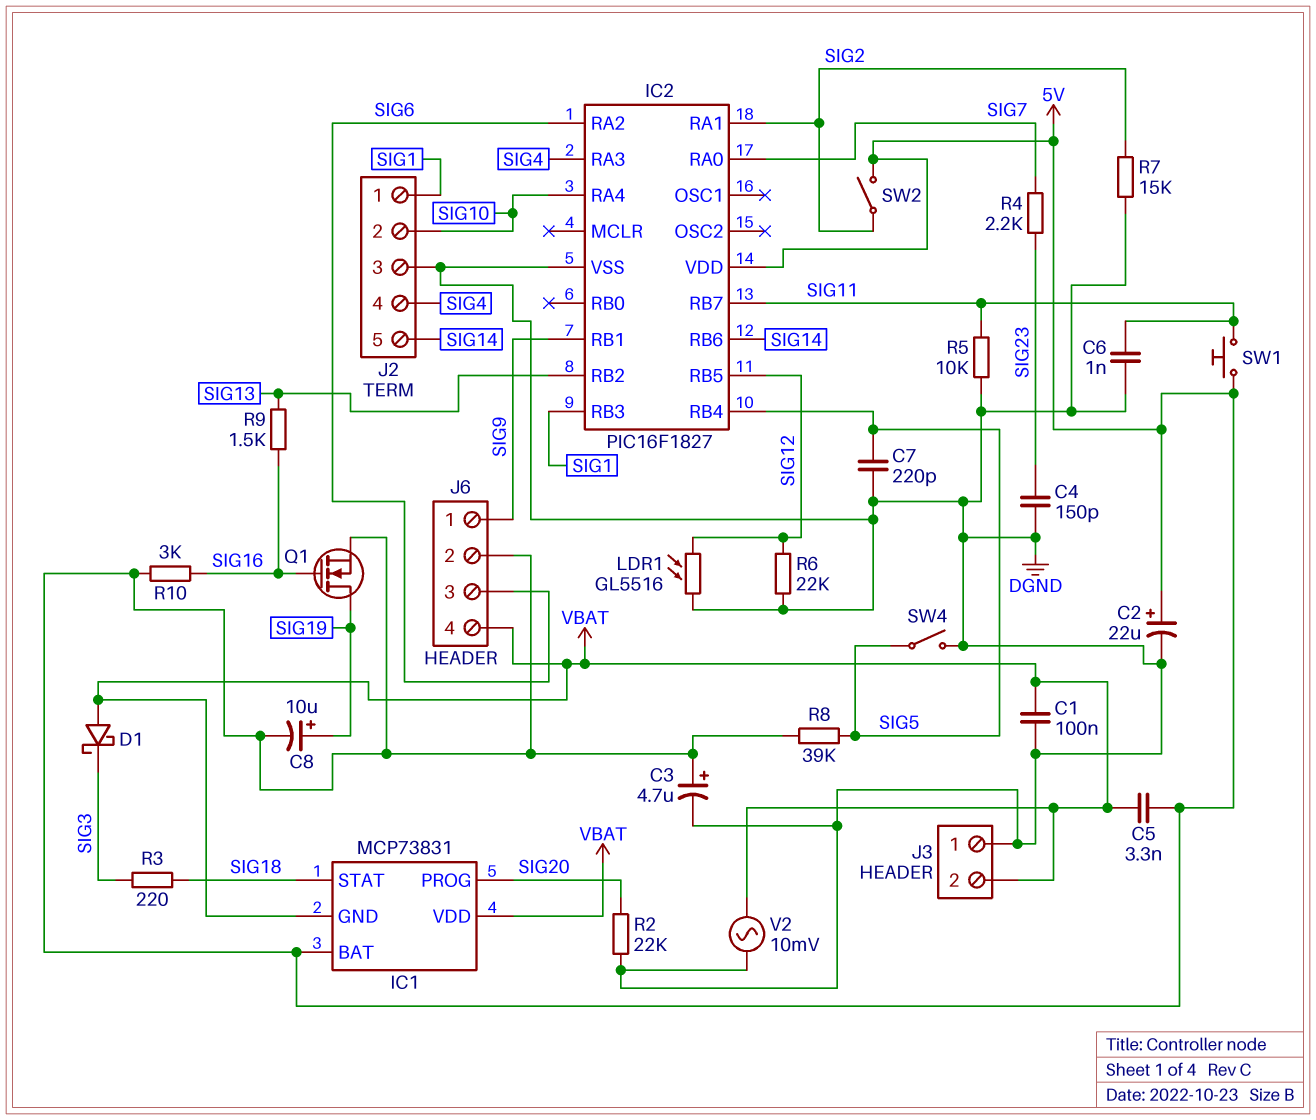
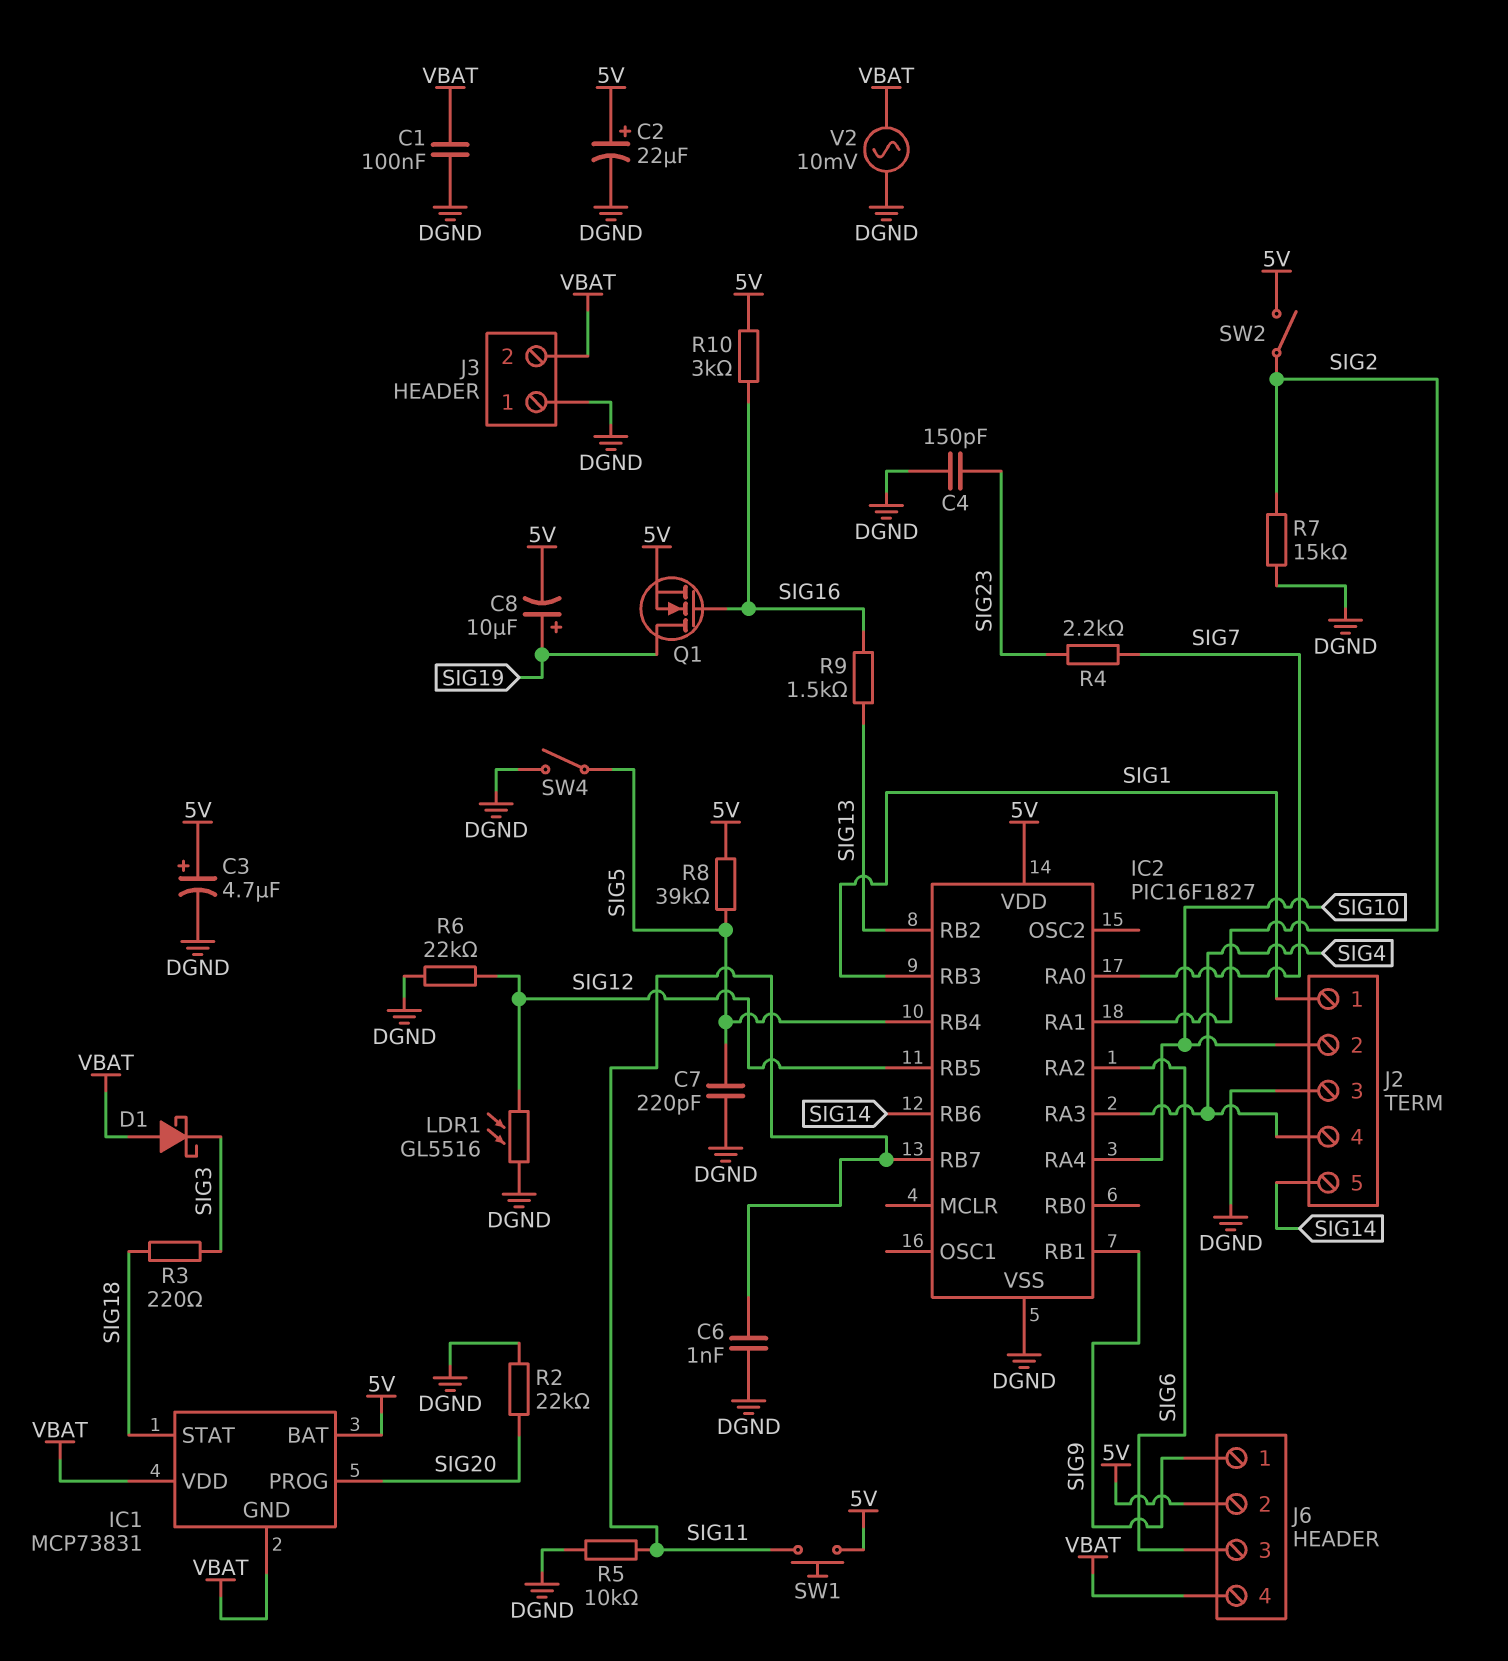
C5: 3.3nF (5V, VBAT) -> none

